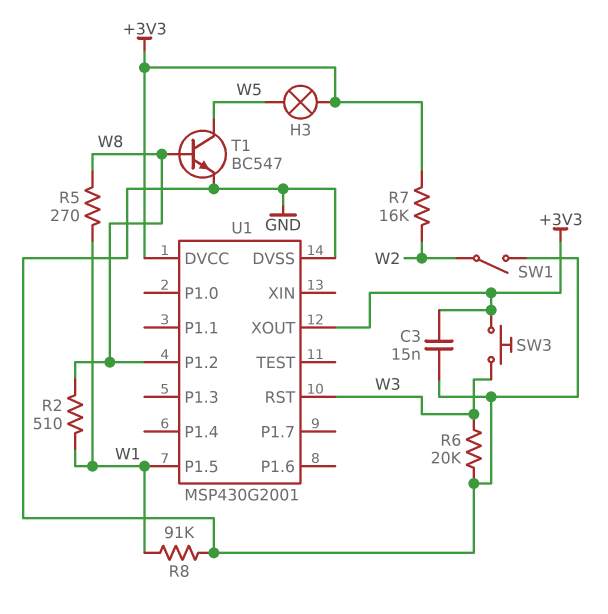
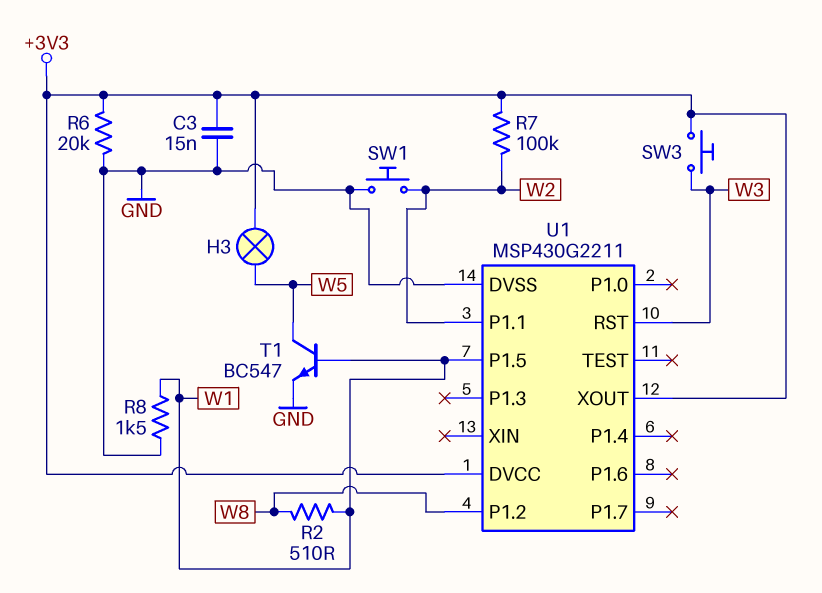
R5: 270 (W1, W8) -> none
R6: 20k (GND, W3) -> 20k (+3V3, GND)
R7: 16k (+3V3, W2) -> 100k (+3V3, W2)
R8: 91k (GND, W1) -> 1.5k (GND, W1)
SW1: switch (GND, W2) -> button (GND, W2)
T1: NPN BC547 (B W8, C W5, E GND) -> NPN BC547 (B W1, C W5, E GND)
U1: MSP430G2001 -> MSP430G2211
U1 pin P1.1: none -> W2

